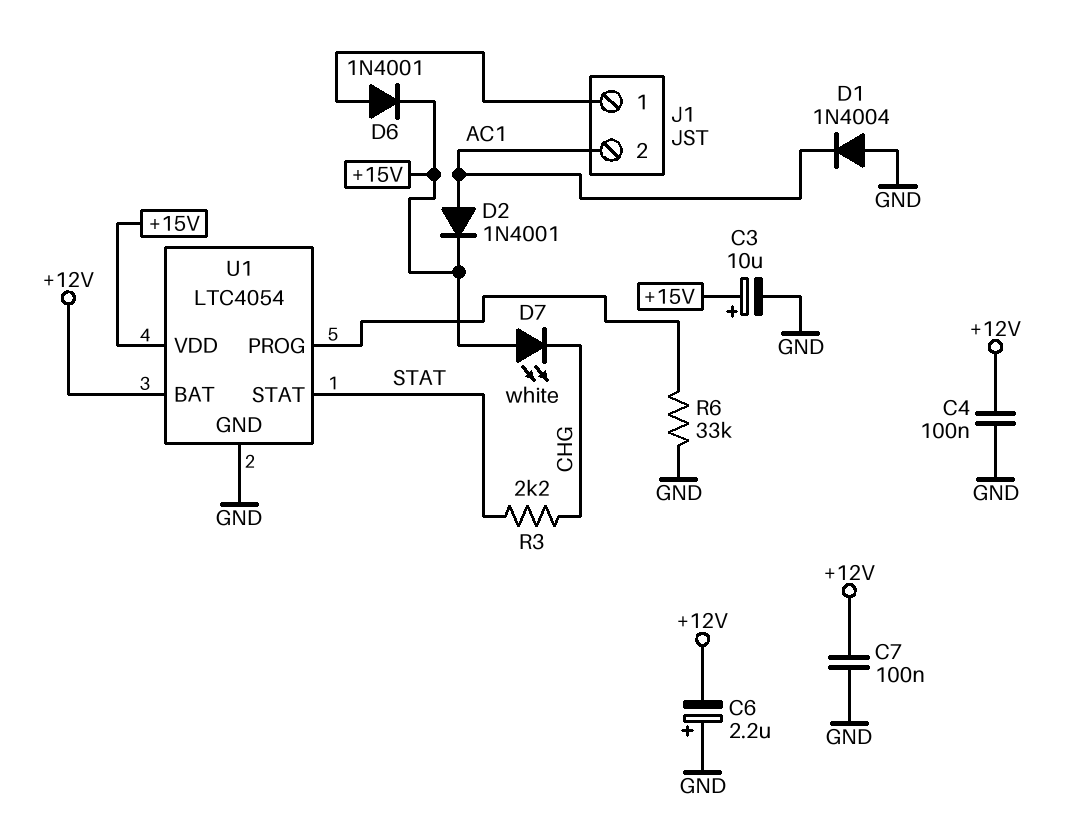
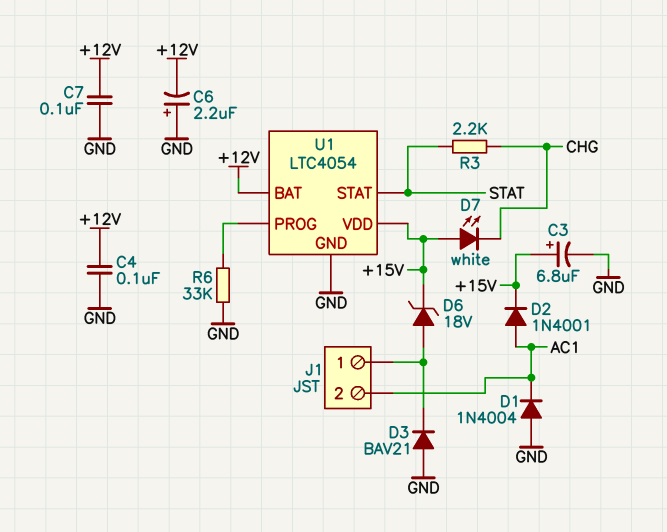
C3: 10uF (plus +15V, minus GND) -> 6.8uF (plus +15V, minus GND)
D3: none -> diode BAV21 (A GND, K J1/1)
D6: diode 1N4001 (A J1/1, K +15V) -> zener 18V (A J1/1, K +15V)

